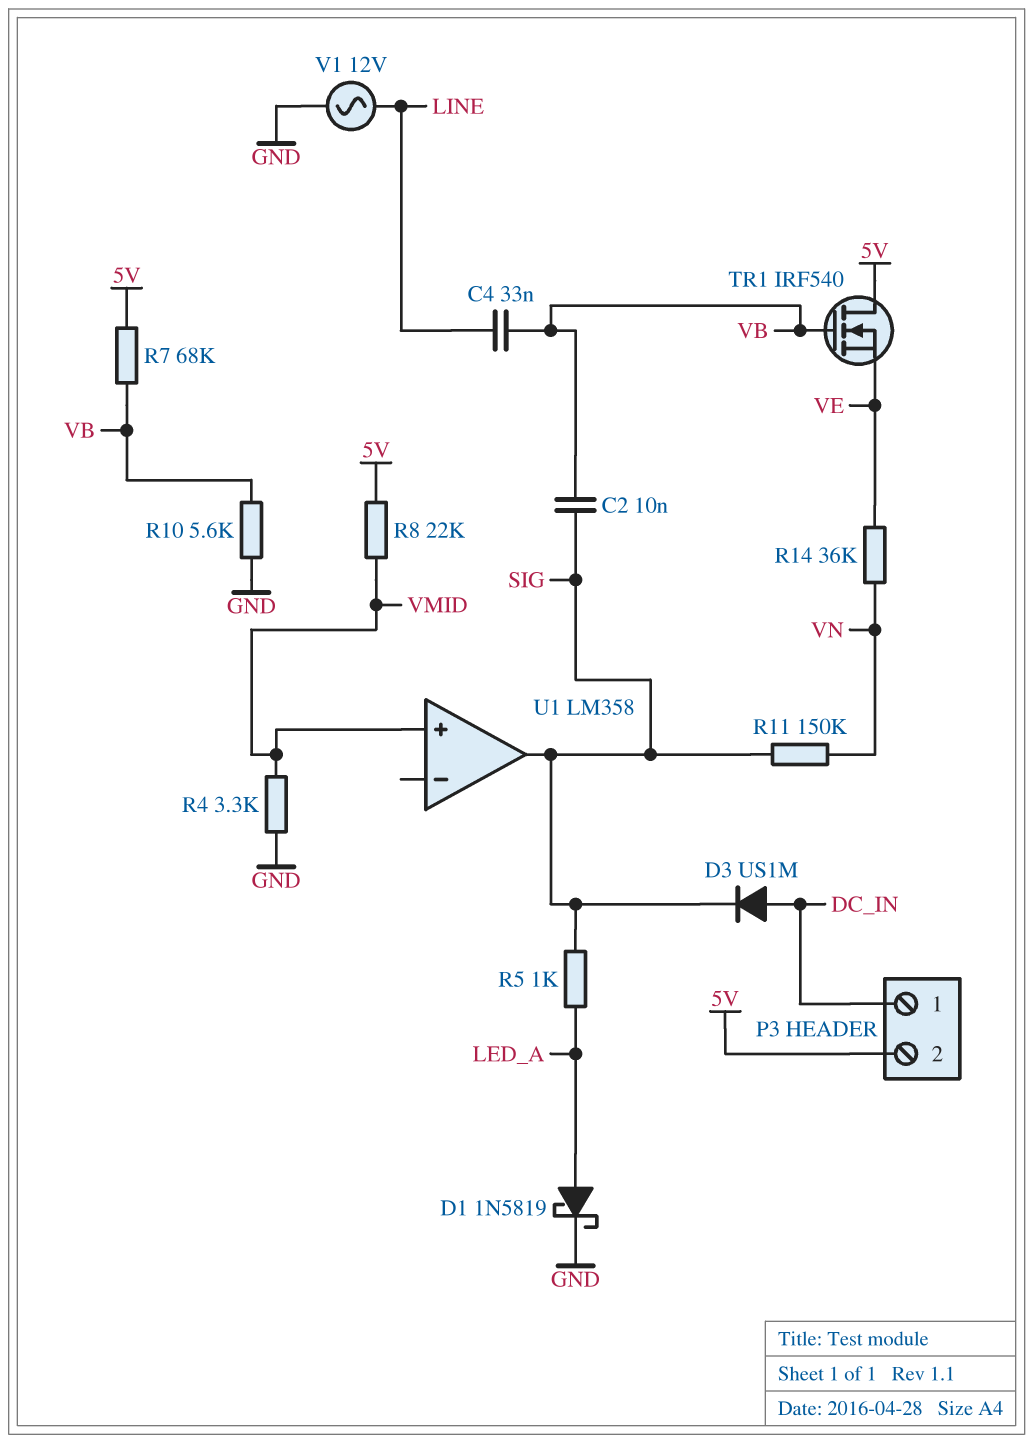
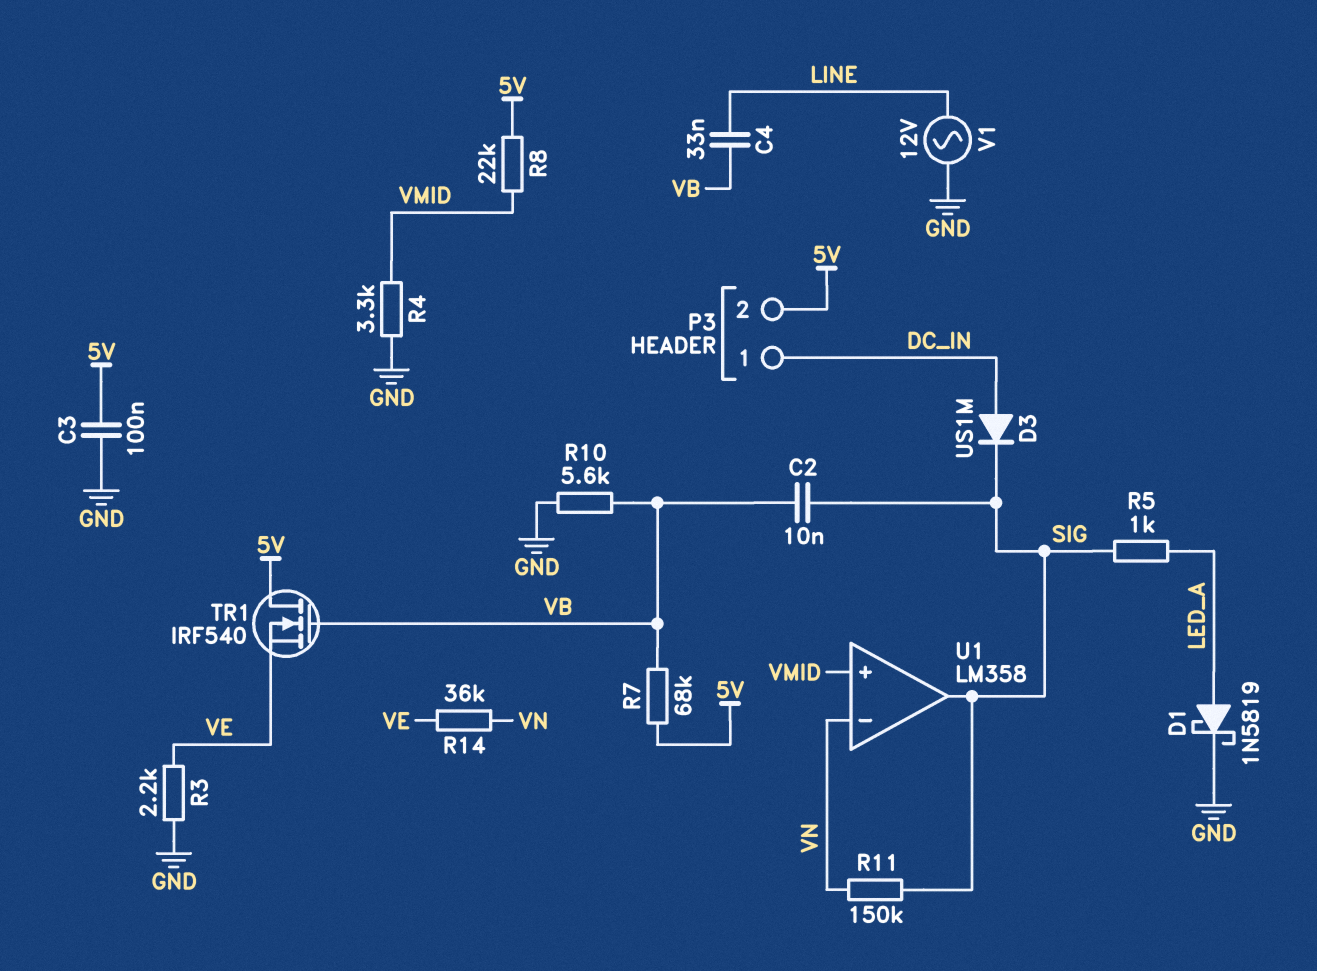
C3: none -> 100nF (5V, GND)
R3: none -> 2.2k (GND, VE)
U1 pin in-: none -> VN

